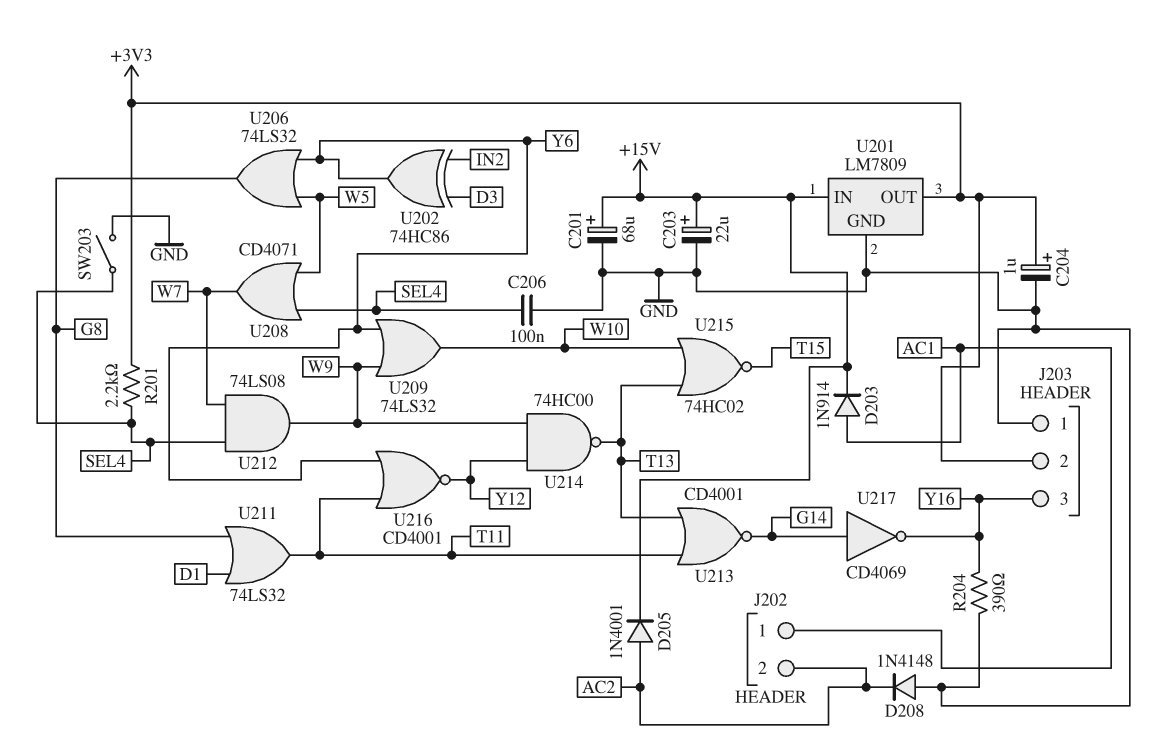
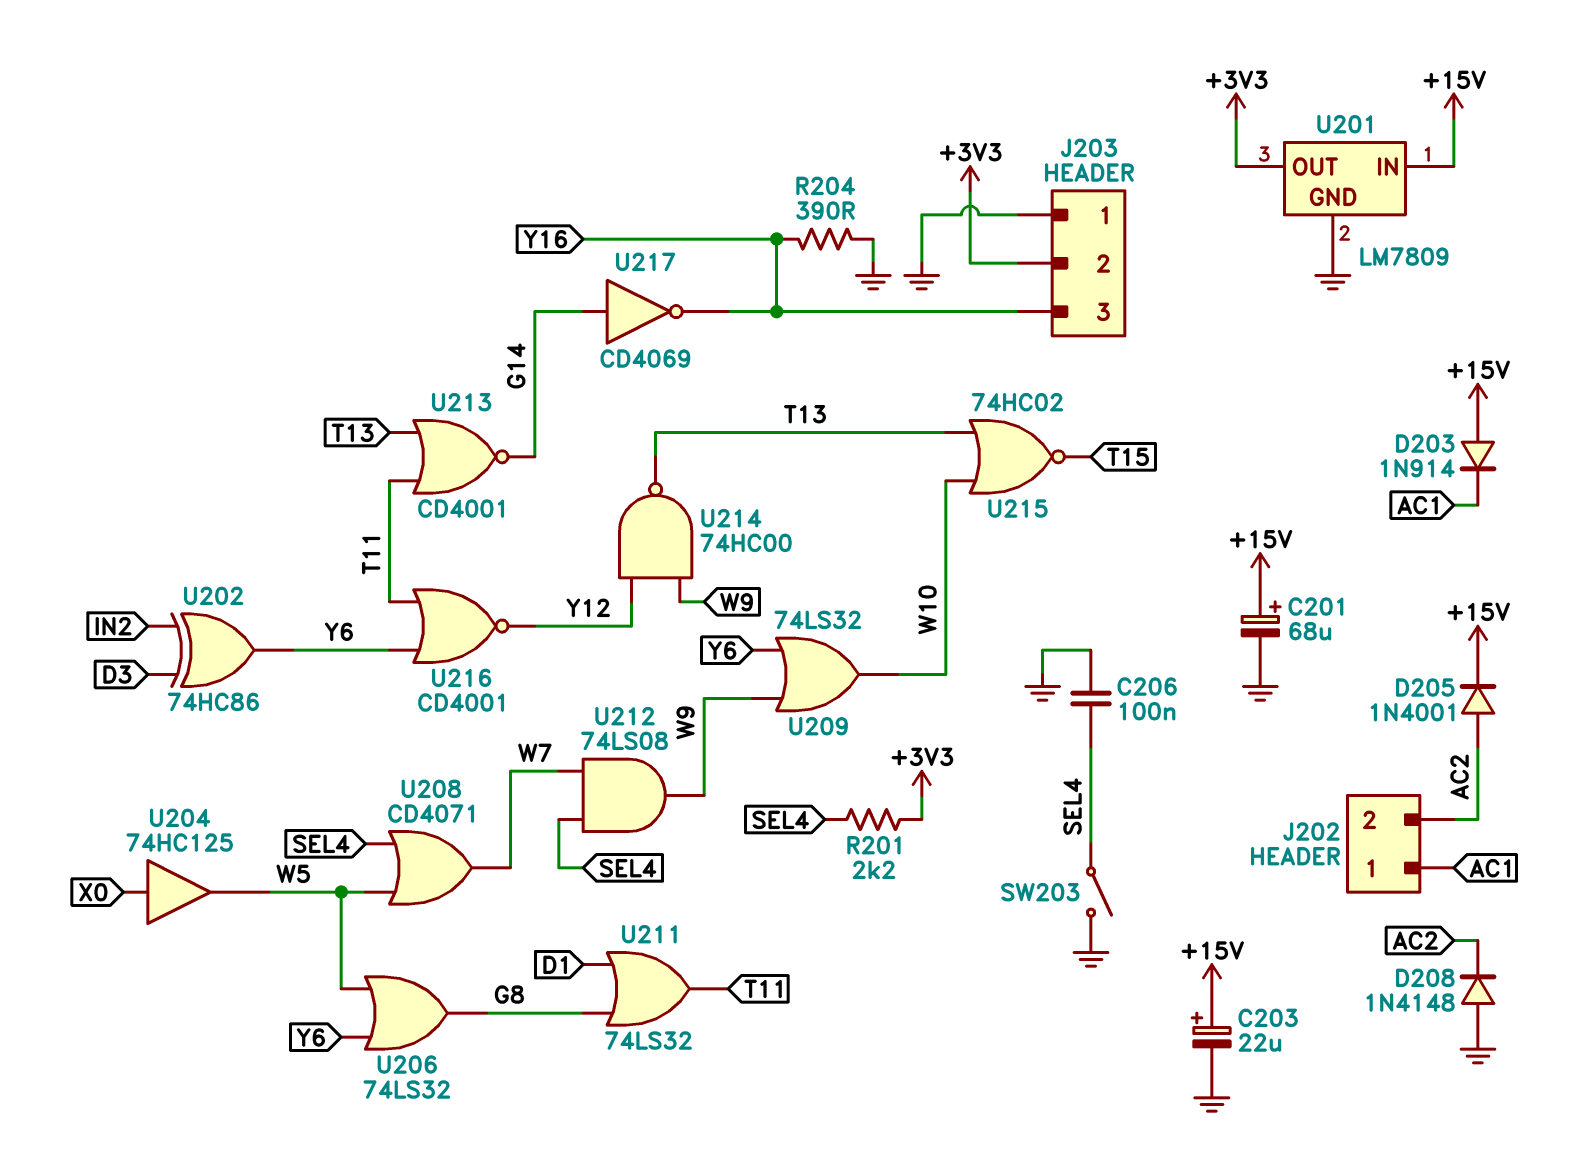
C204: 1uF (plus +3V3, minus GND) -> none
D203: diode 1N914 (A AC1, K +15V) -> diode 1N914 (A +15V, K AC1)
U204: none -> buffer 74HC125 (in X0, out W5)

